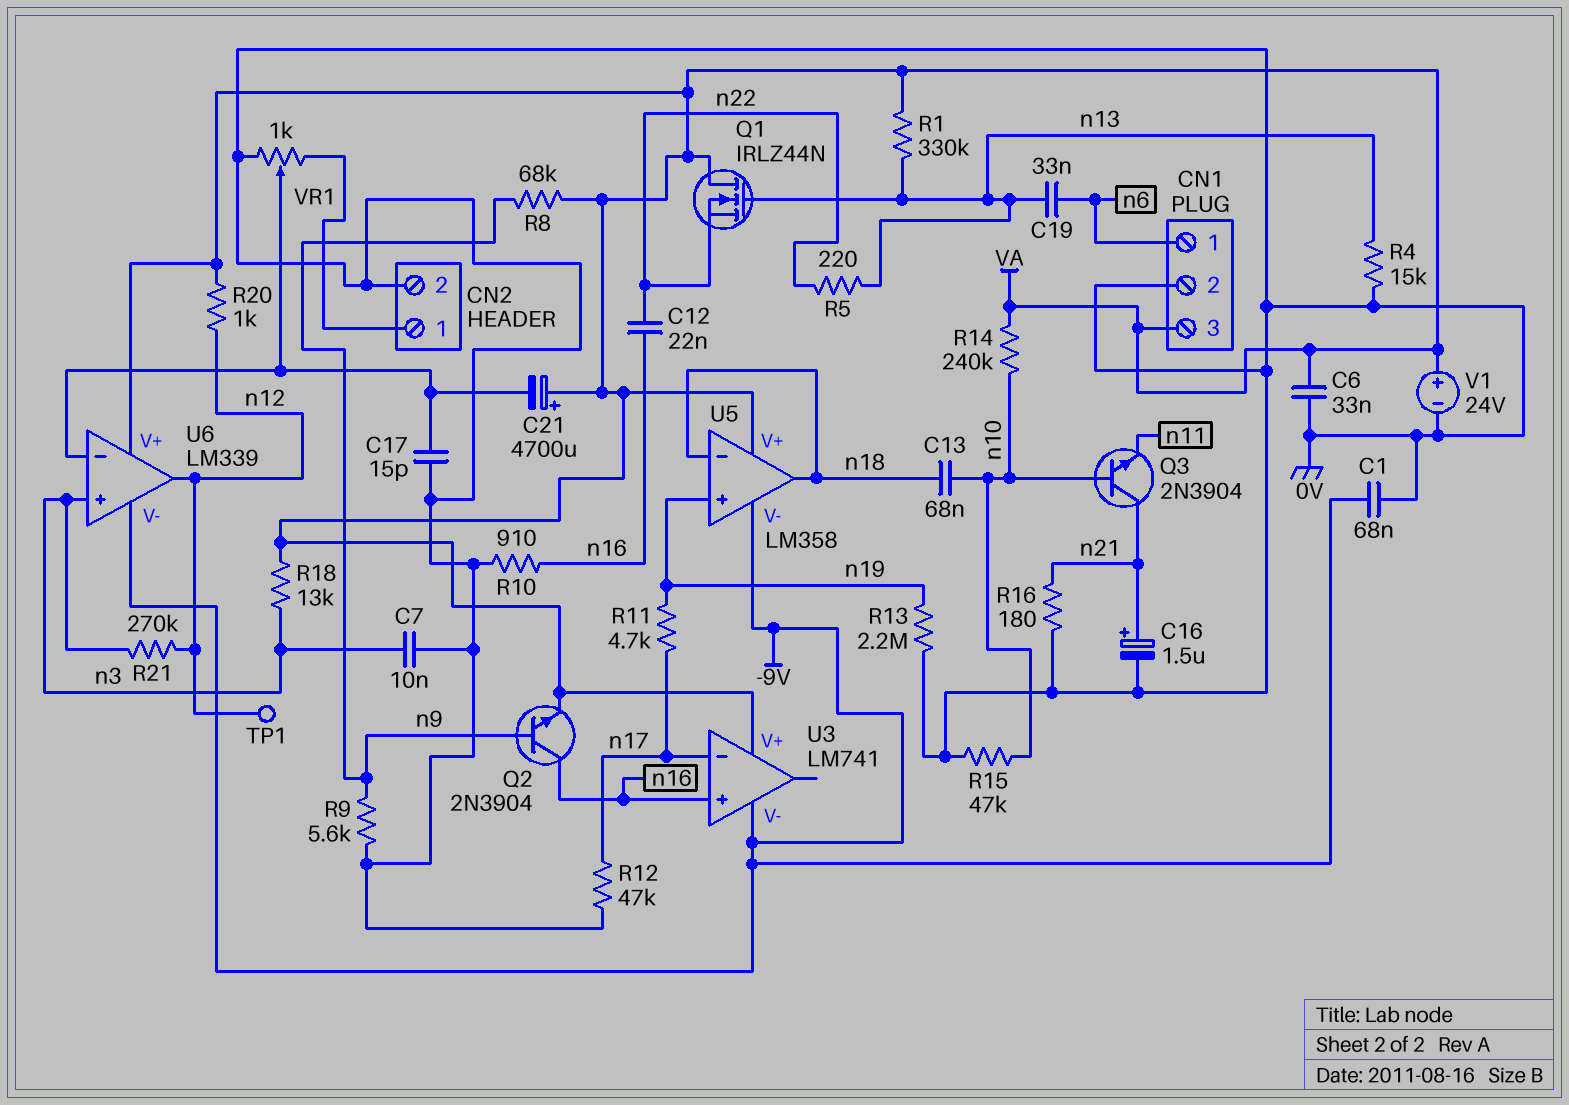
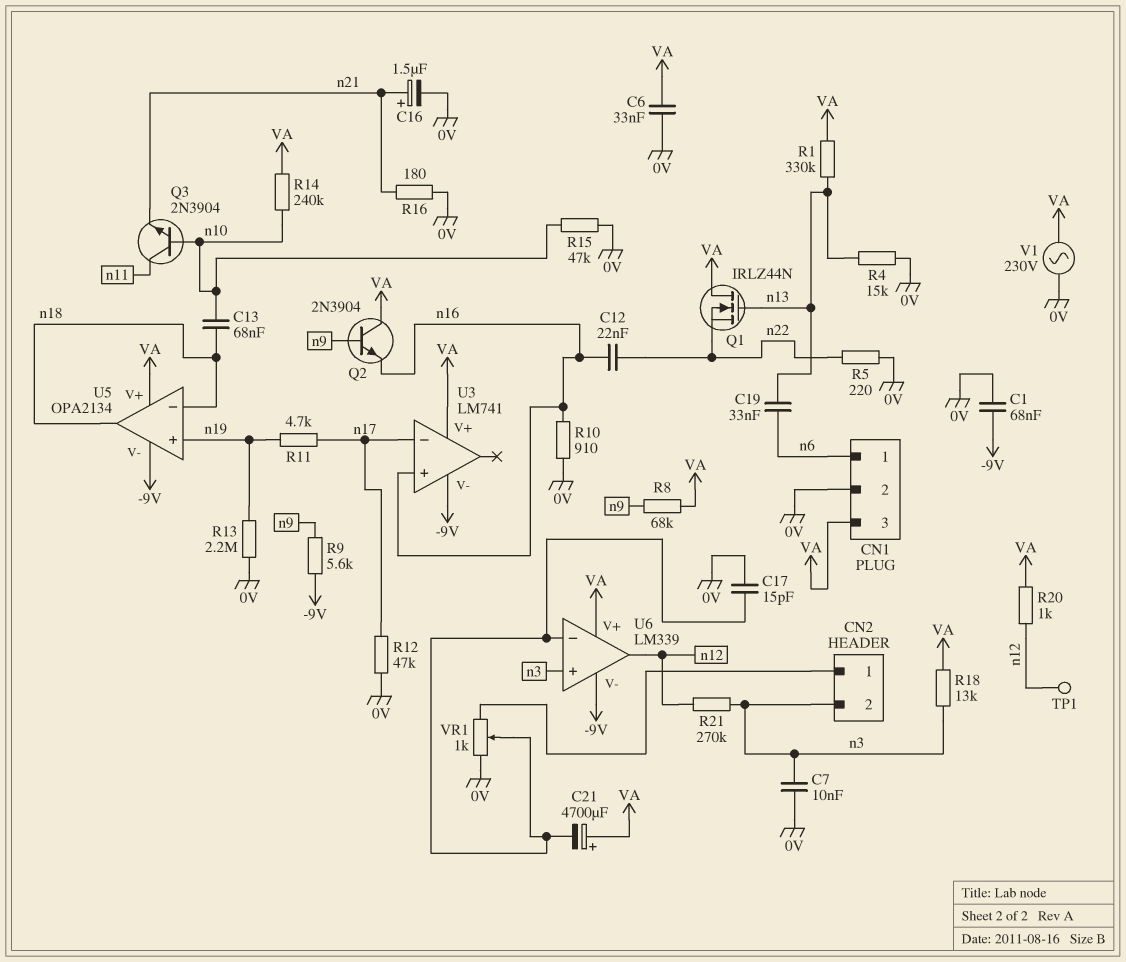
CN2 pin 2: 0V -> n3
Q2: NPN 2N3904 (B n9, C n16, E VA) -> NPN 2N3904 (B n9, C VA, E n16)
Q3: NPN 2N3904 (B n10, C n21, E n11) -> NPN 2N3904 (B n10, C n11, E n21)
R5: 220 (n13, n22) -> 220 (0V, n22)
R9: 5.6k (0V, n9) -> 5.6k (-9V, n9)
U5: LM358 -> OPA2134
V1: 24V (plus VA, minus 0V) -> AC 230V (0V, VA)

